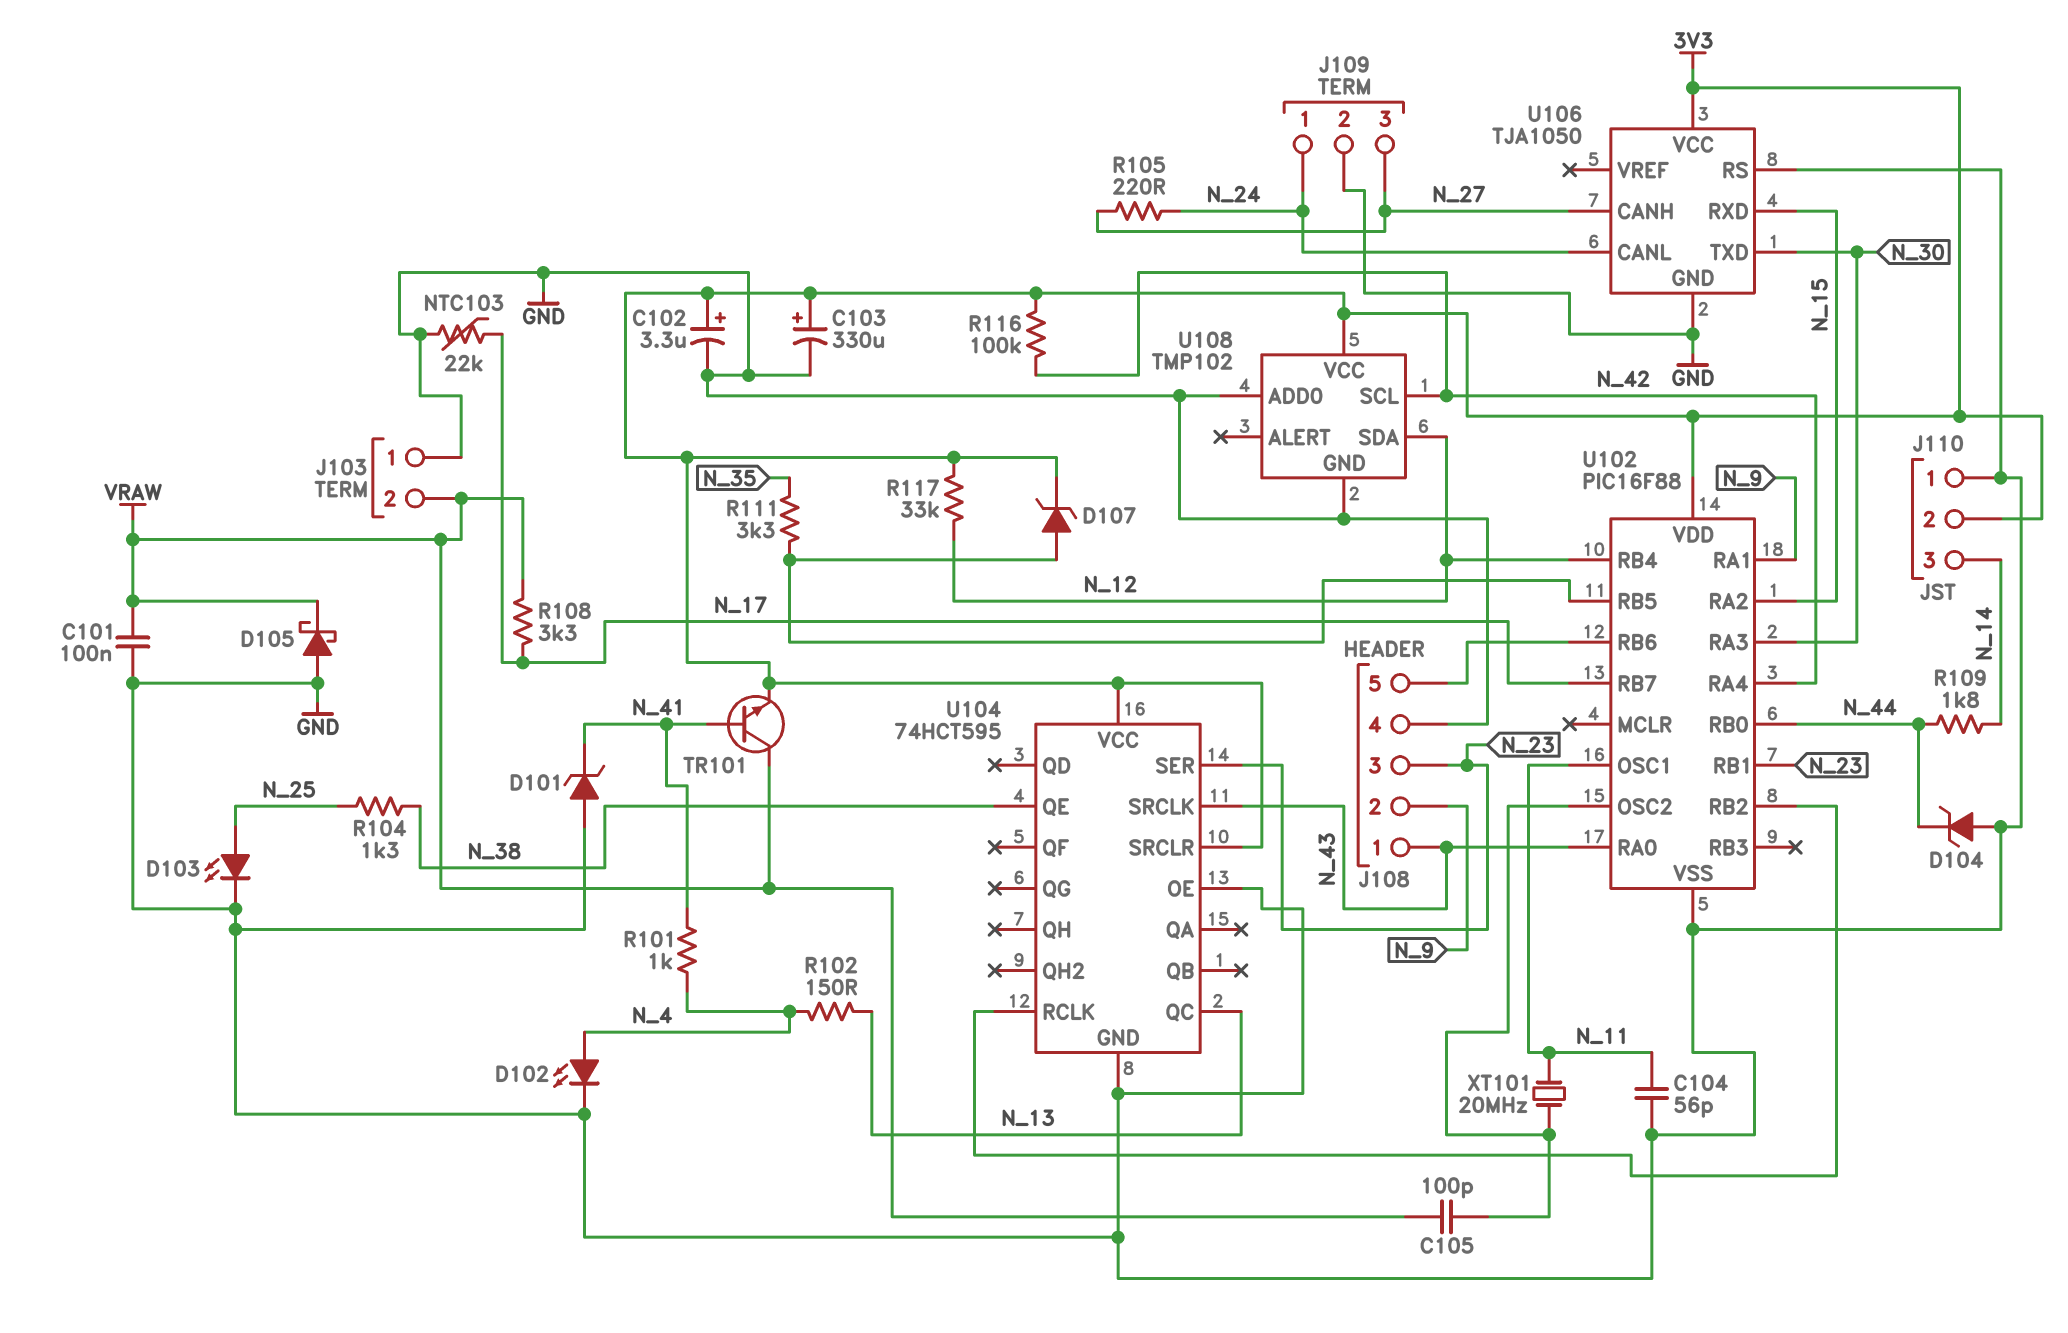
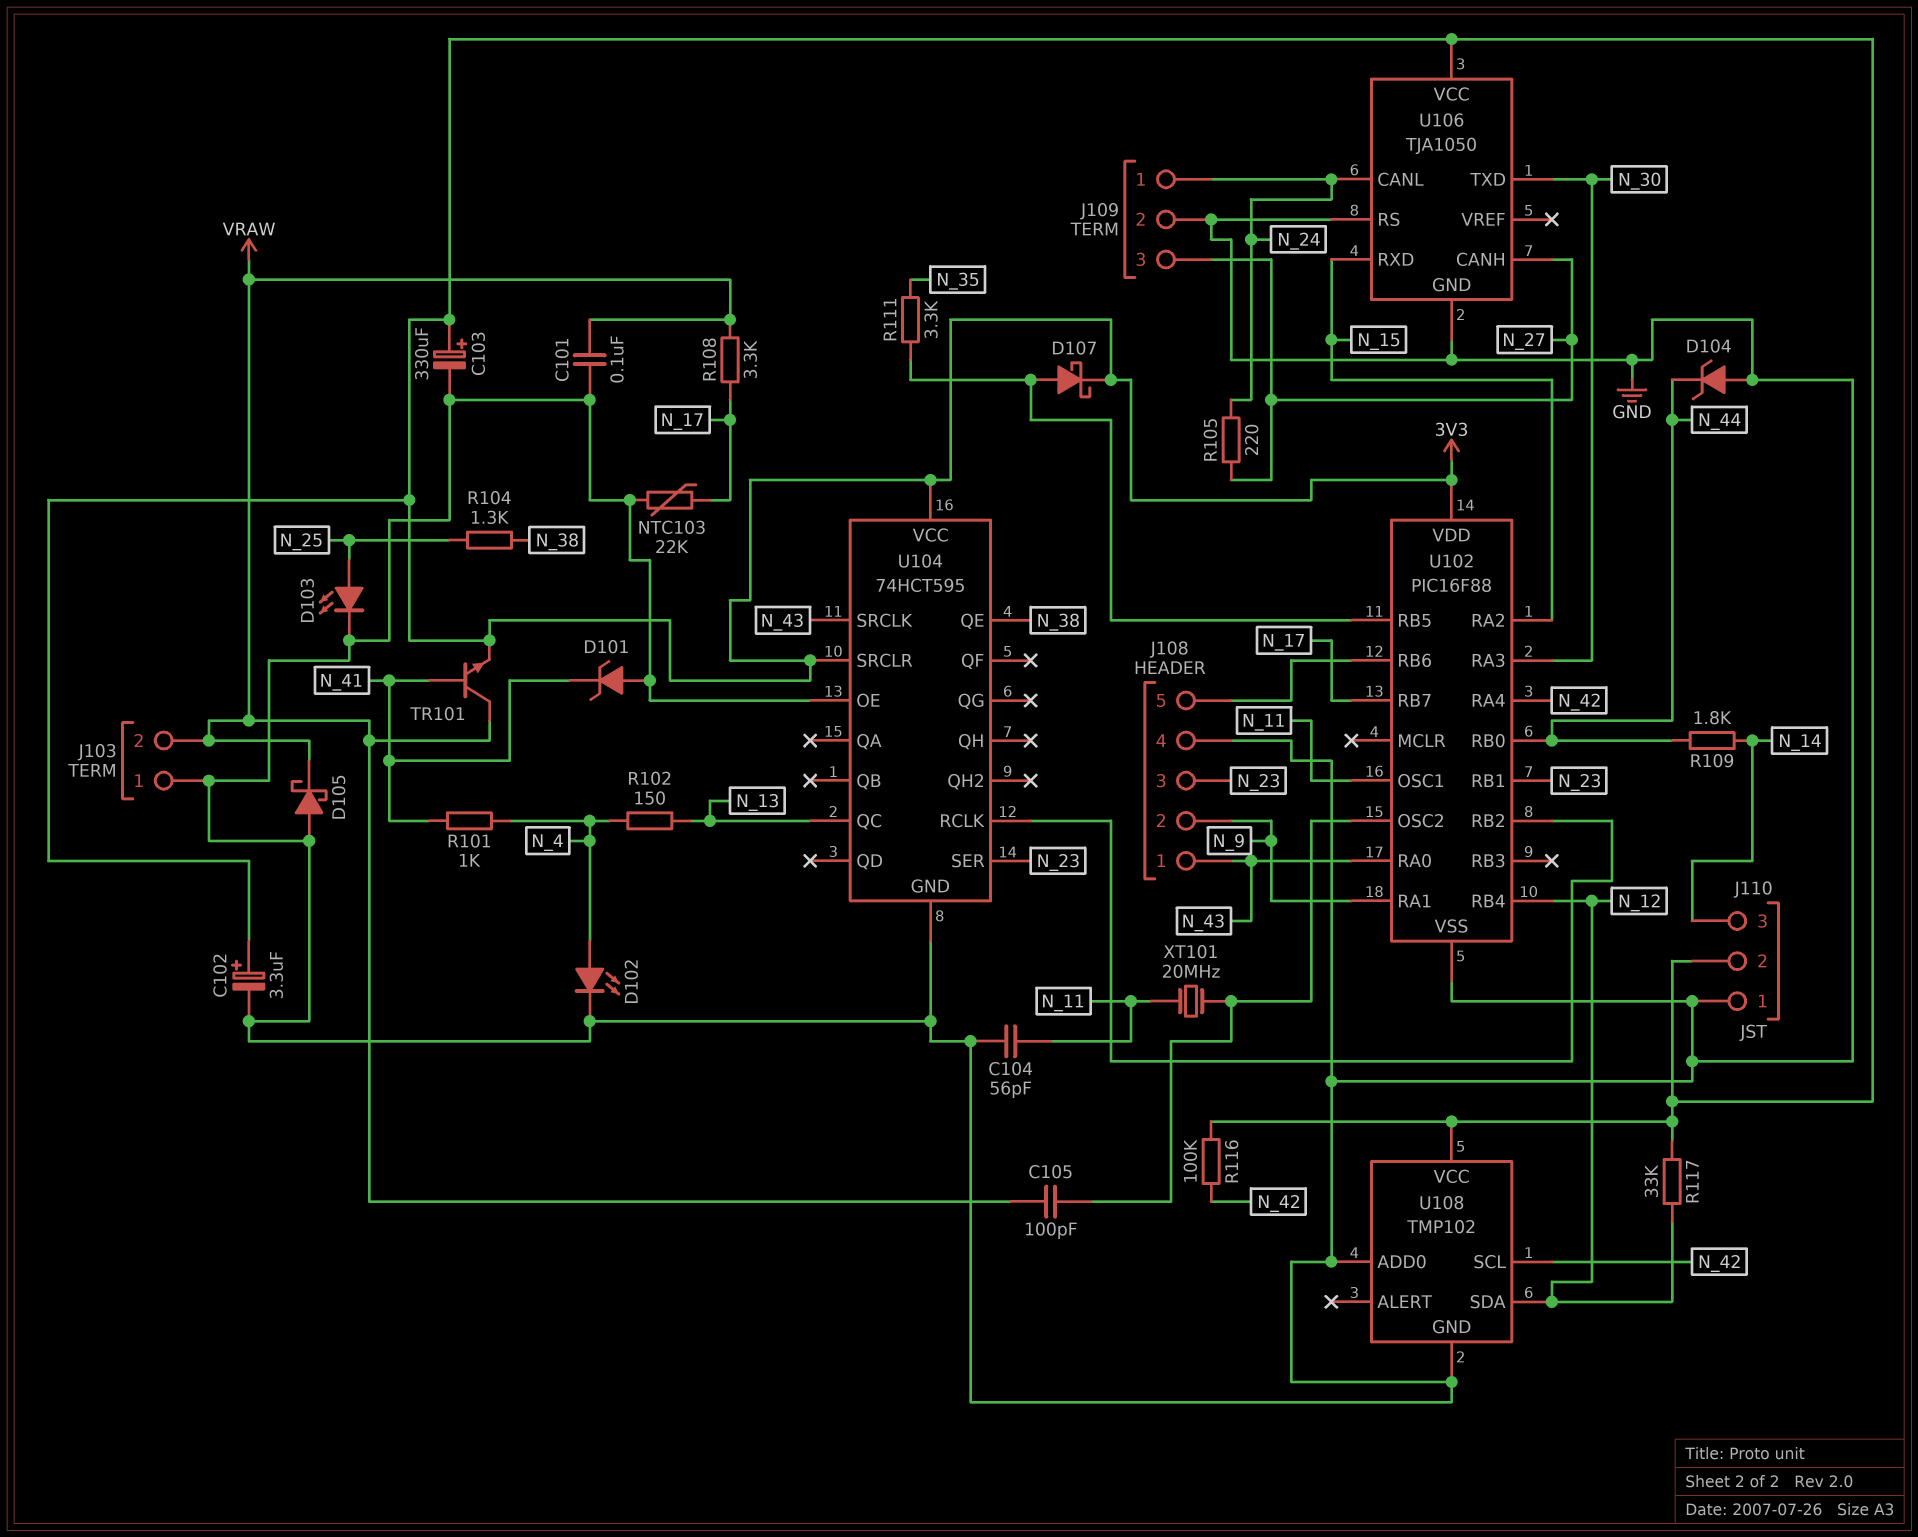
D107: zener (A U102/RB5, K 3V3) -> schottky (A U102/RB5, K 3V3)

